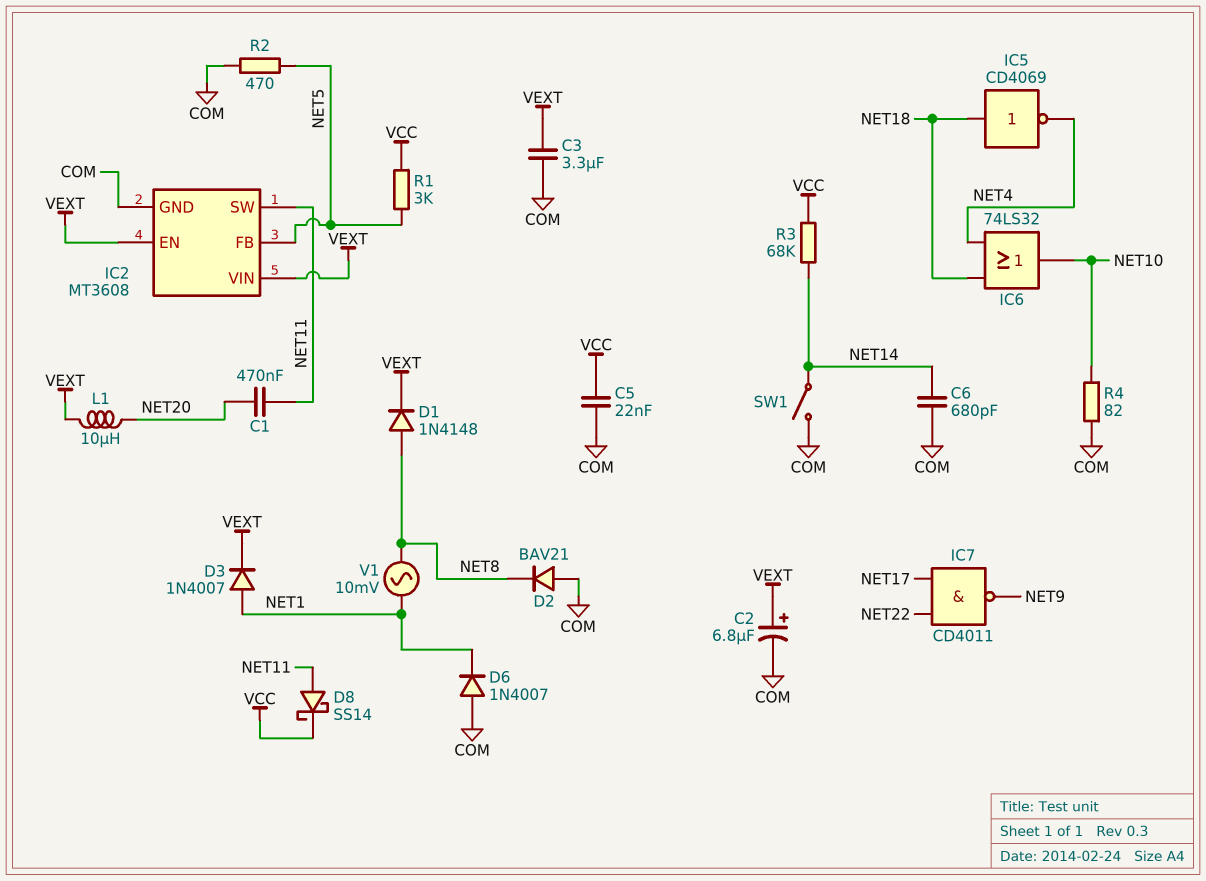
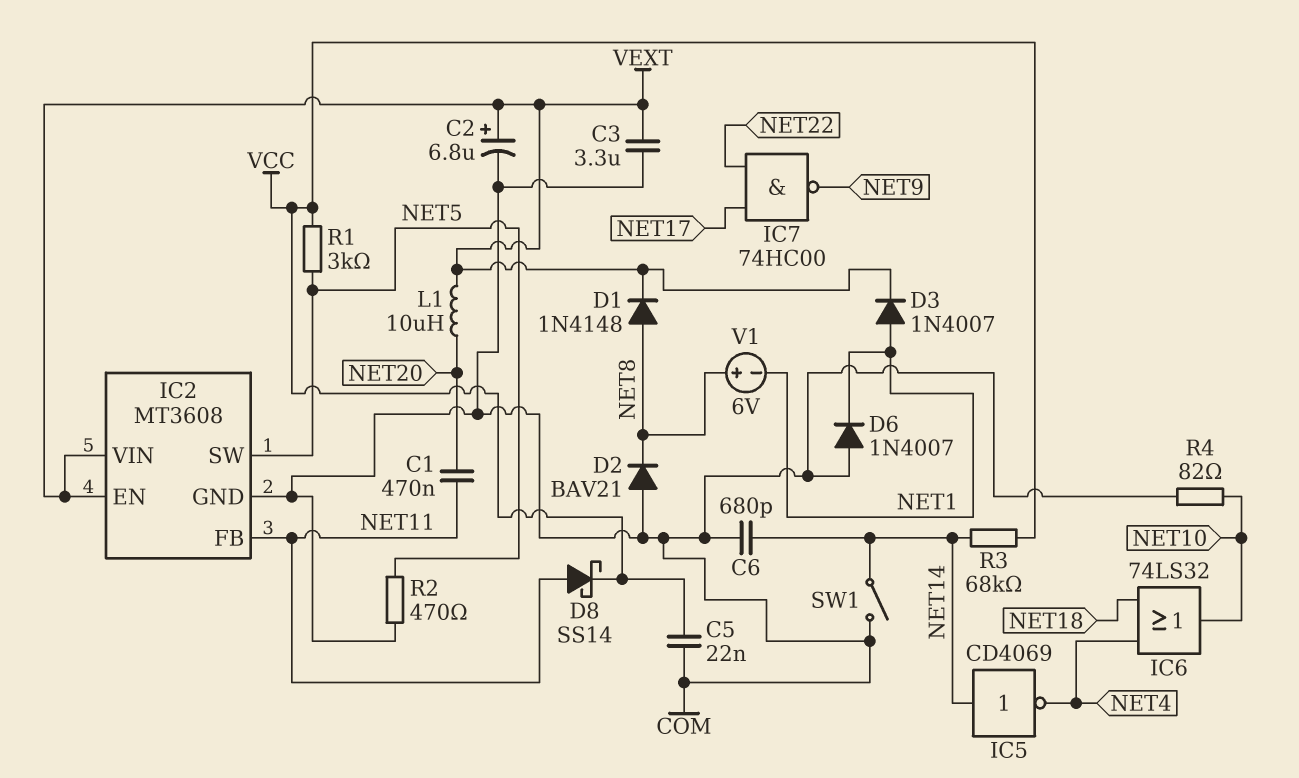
IC2 pin FB: NET5 -> NET11
IC2 pin SW: NET11 -> NET5
IC5: NOT CD4069 (in NET18, out NET4) -> NOT CD4069 (in NET14, out NET4)
IC7: NAND CD4011 (in NET17, in NET22, out NET9) -> NAND 74HC00 (in NET17, in NET22, out NET9)
V1: AC 10mV (NET1, NET8) -> 6V (plus NET8, minus NET1)

